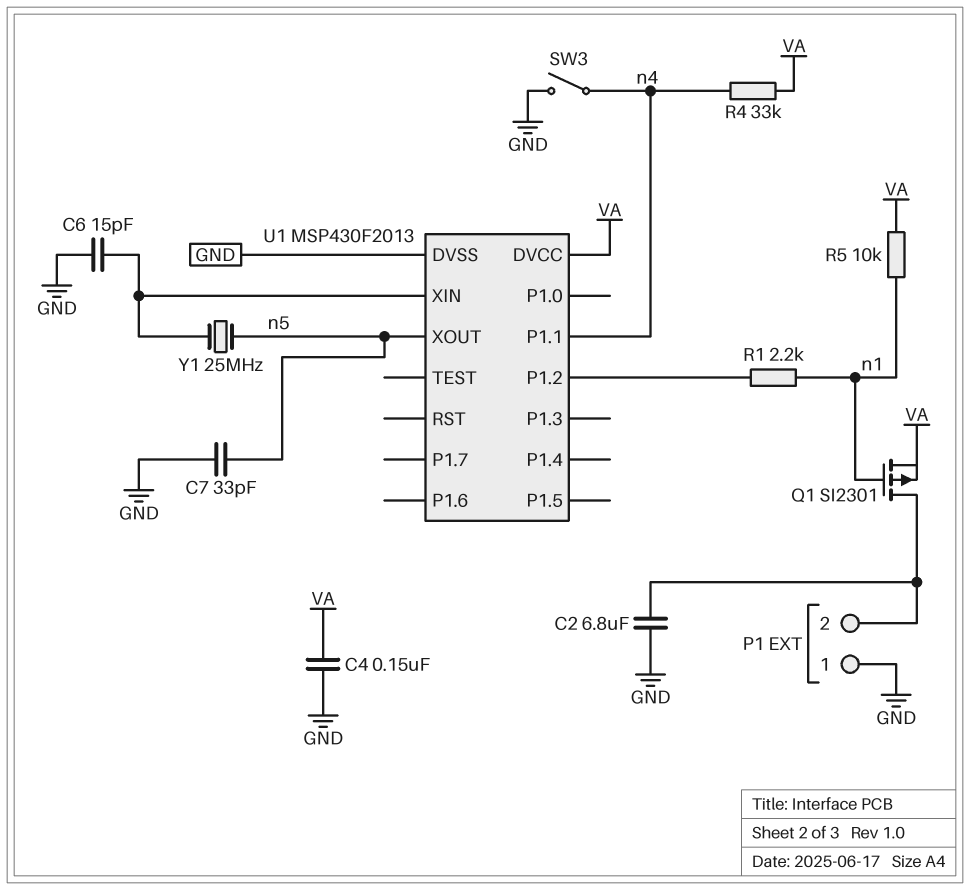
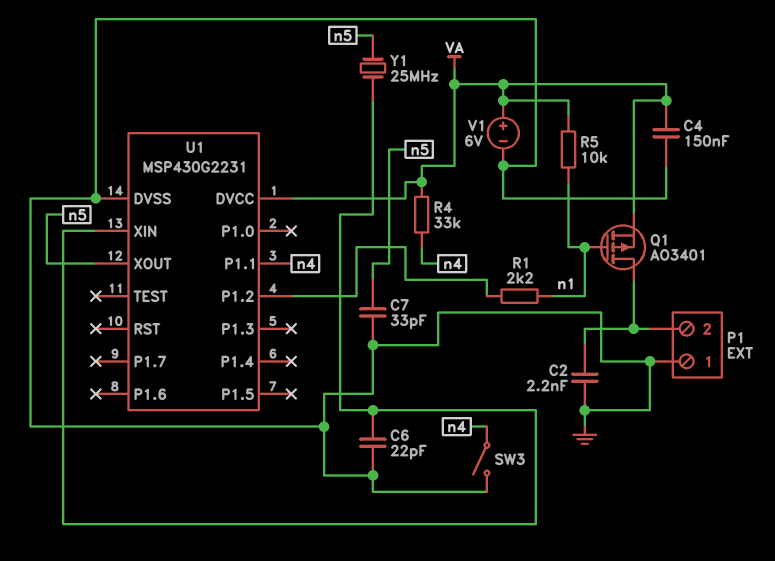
C2: 6.8uF (GND, P1/2) -> 2.2nF (GND, P1/2)
C6: 15pF (GND, U1/XIN) -> 22pF (GND, U1/XIN)
Q1: PMOS SI2301 (G n1, D P1/2, S VA) -> PMOS AO3401 (G n1, D P1/2, S VA)
U1: MSP430F2013 -> MSP430G2231
V1: none -> 6V (plus VA, minus GND)

